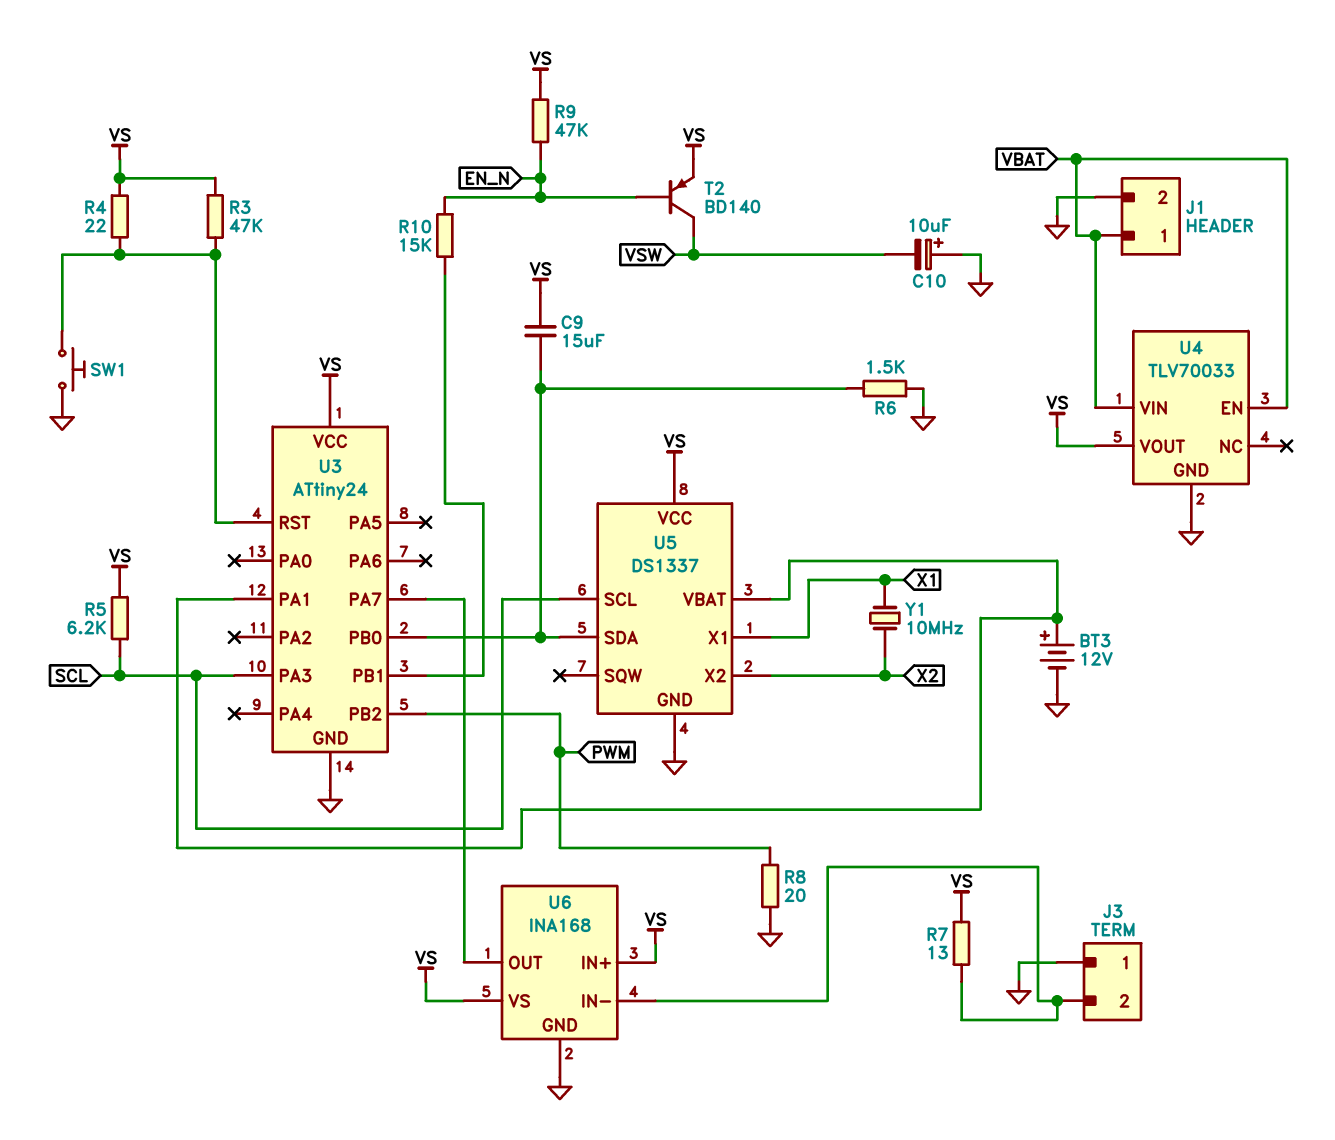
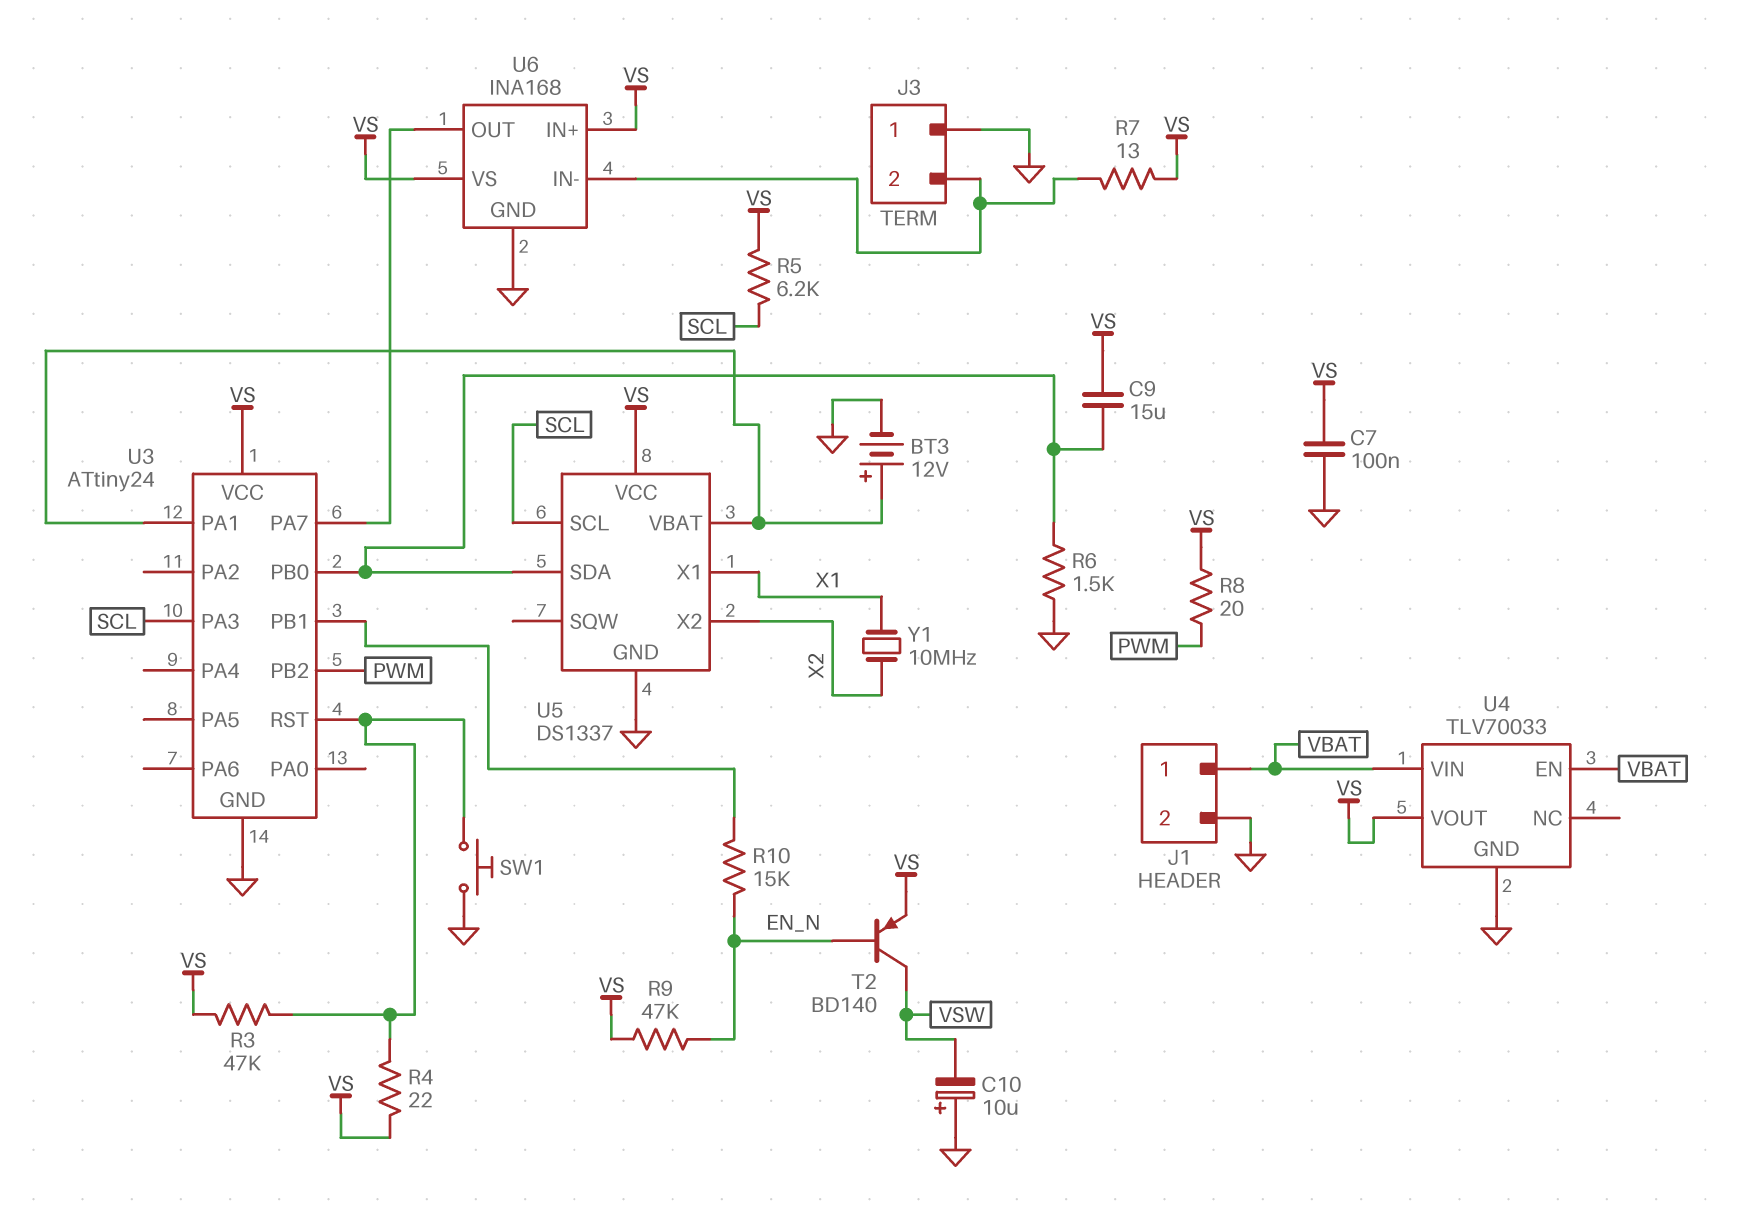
C7: none -> 100nF (GND, VS)
R8: 20 (GND, PWM) -> 20 (PWM, VS)

